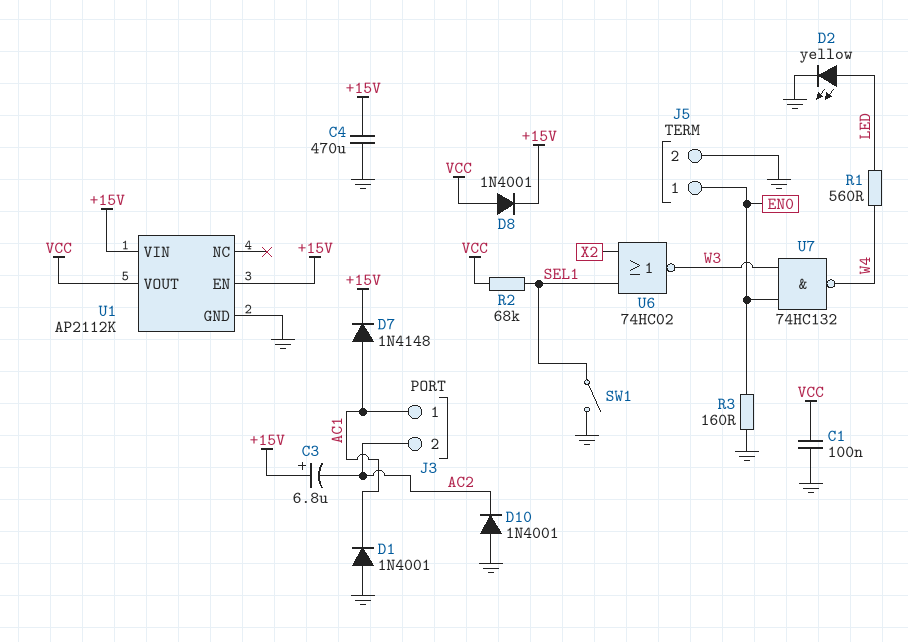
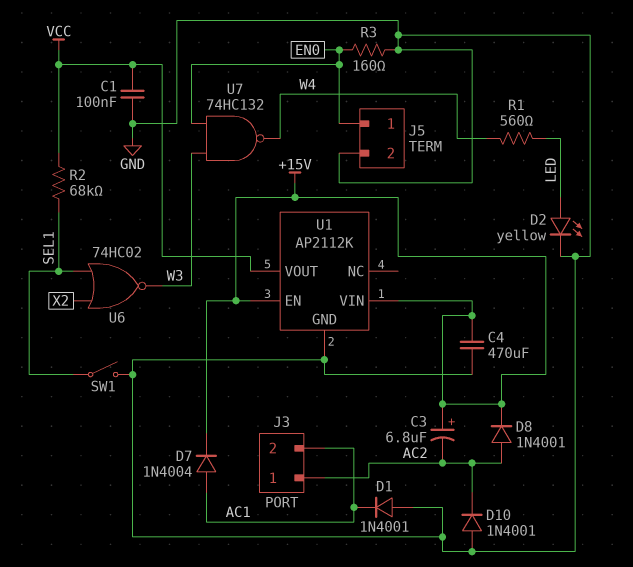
D7: diode 1N4148 (A AC1, K +15V) -> diode 1N4004 (A AC1, K +15V)
D8: diode 1N4001 (A VCC, K +15V) -> diode 1N4001 (A AC2, K +15V)
J3 pin 1: AC1 -> AC2
J3 pin 2: AC2 -> AC1

